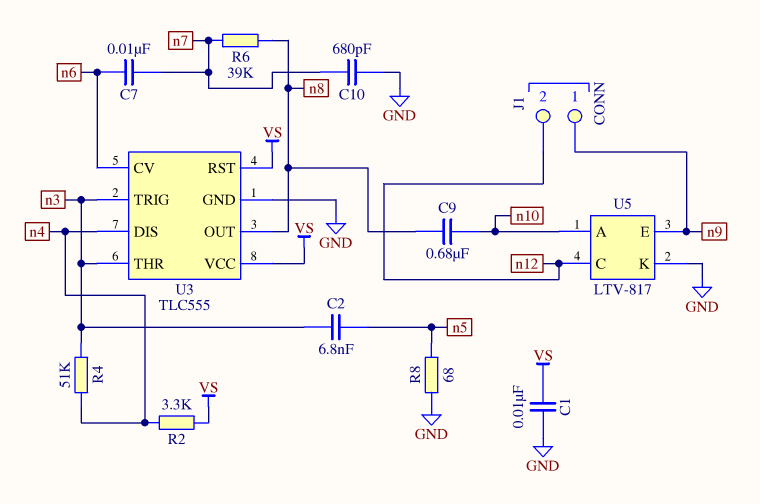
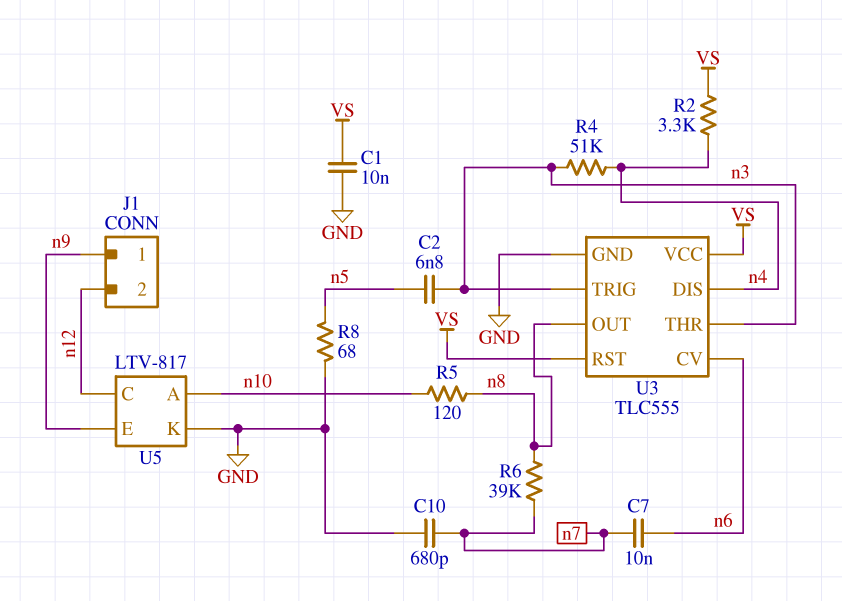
C9: 680nF (n8, n10) -> none
R5: none -> 120 (n8, n10)

